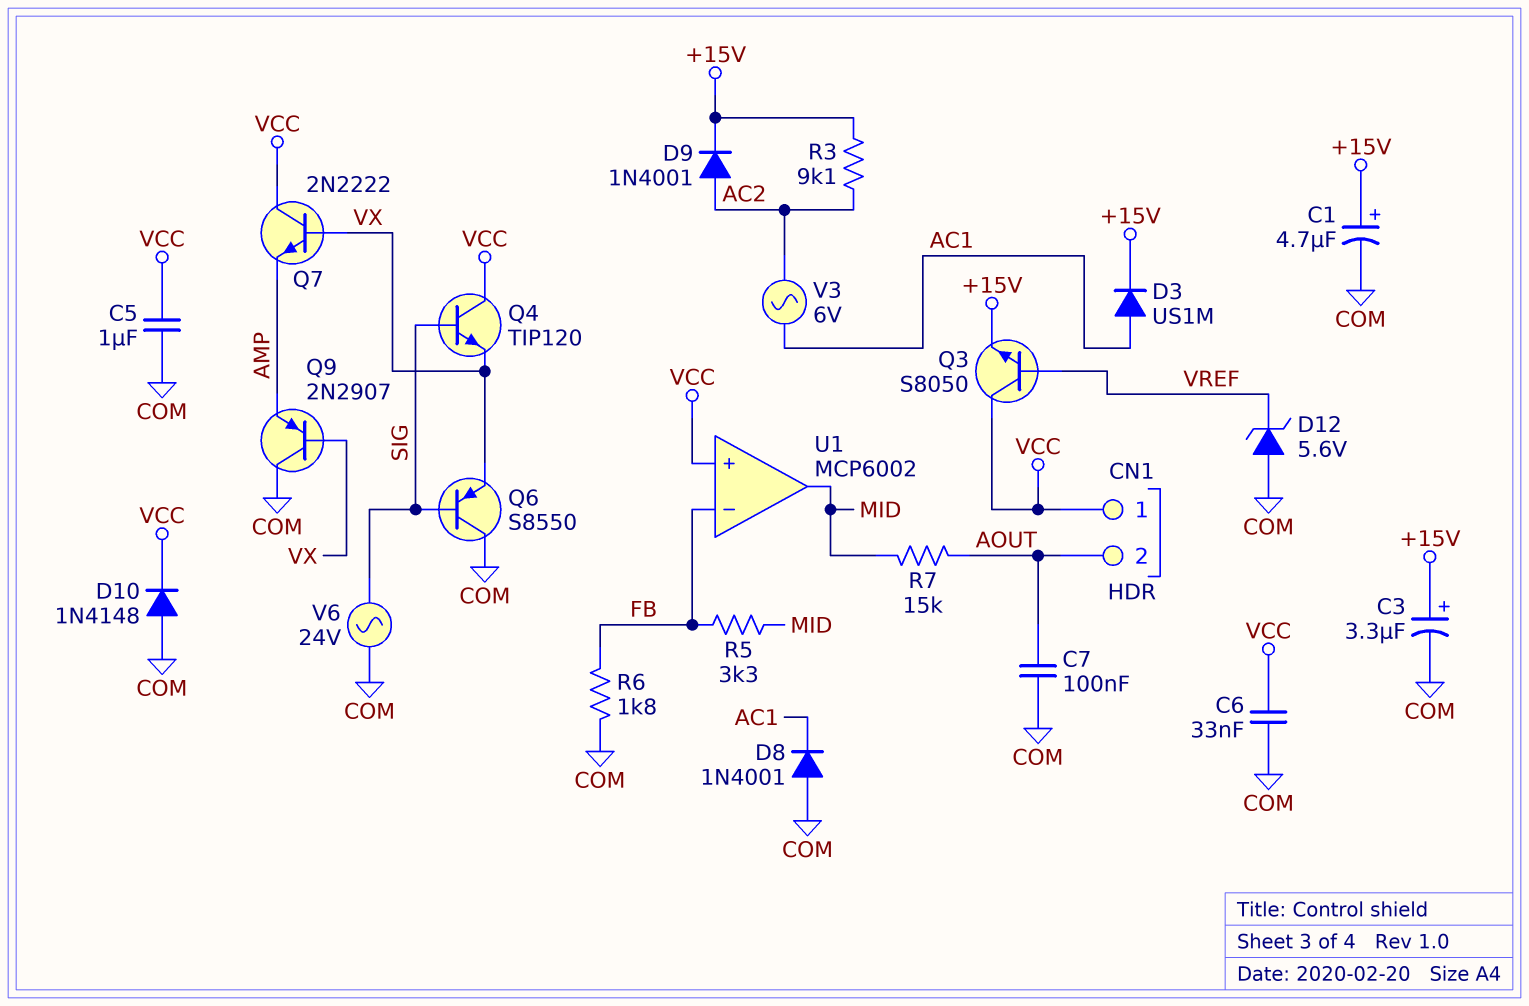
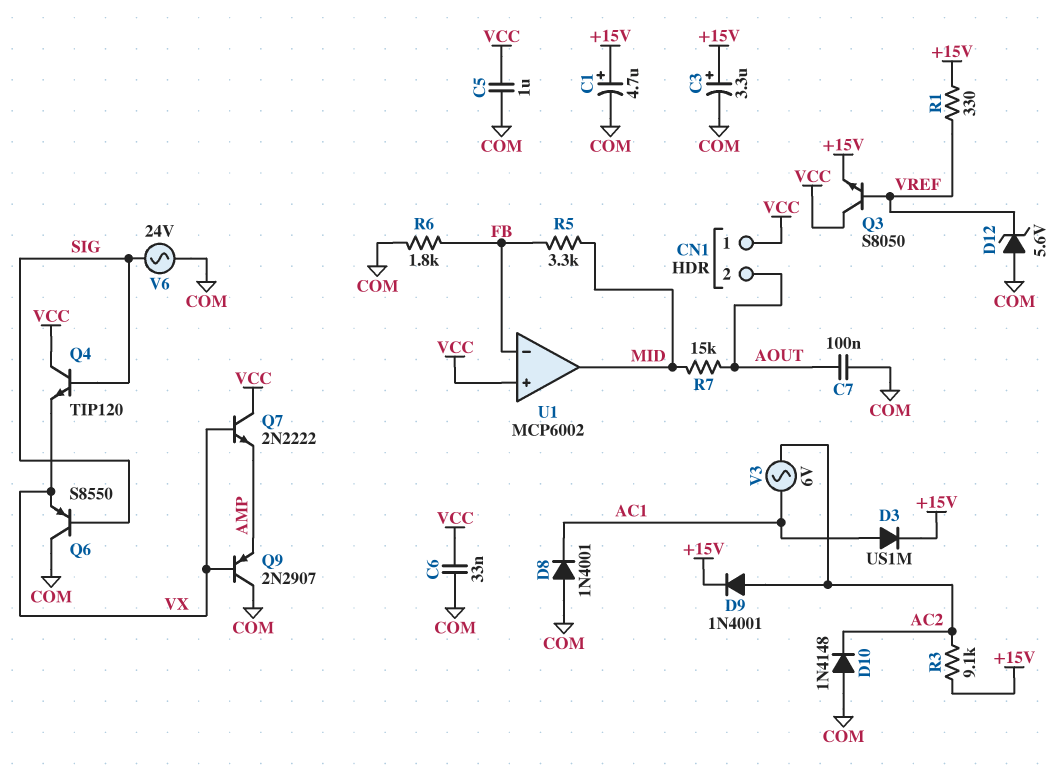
D10: diode 1N4148 (A COM, K VCC) -> diode 1N4148 (A COM, K AC2)
R1: none -> 330 (+15V, VREF)

